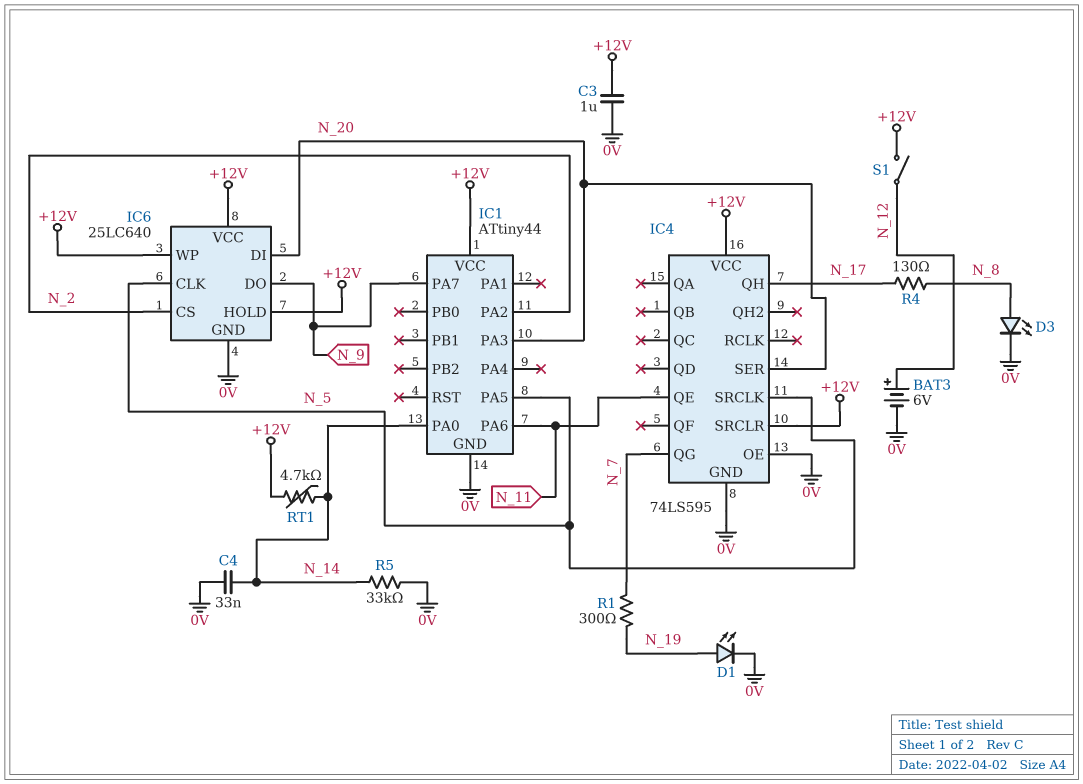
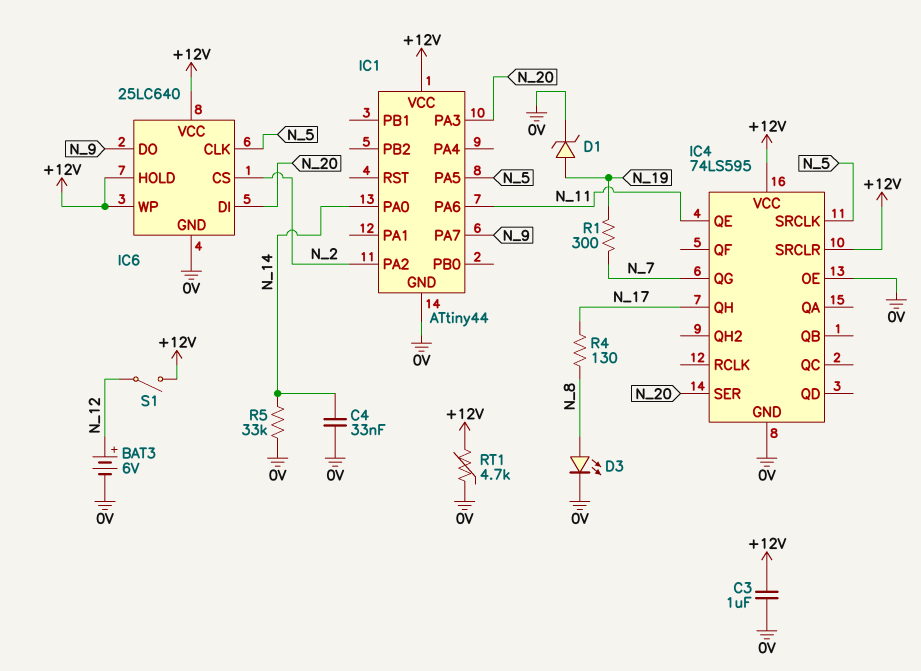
D1: LED (A N_19, K 0V) -> zener (A N_19, K 0V)
RT1: 4.7k (+12V, N_14) -> 4.7k (+12V, 0V)

